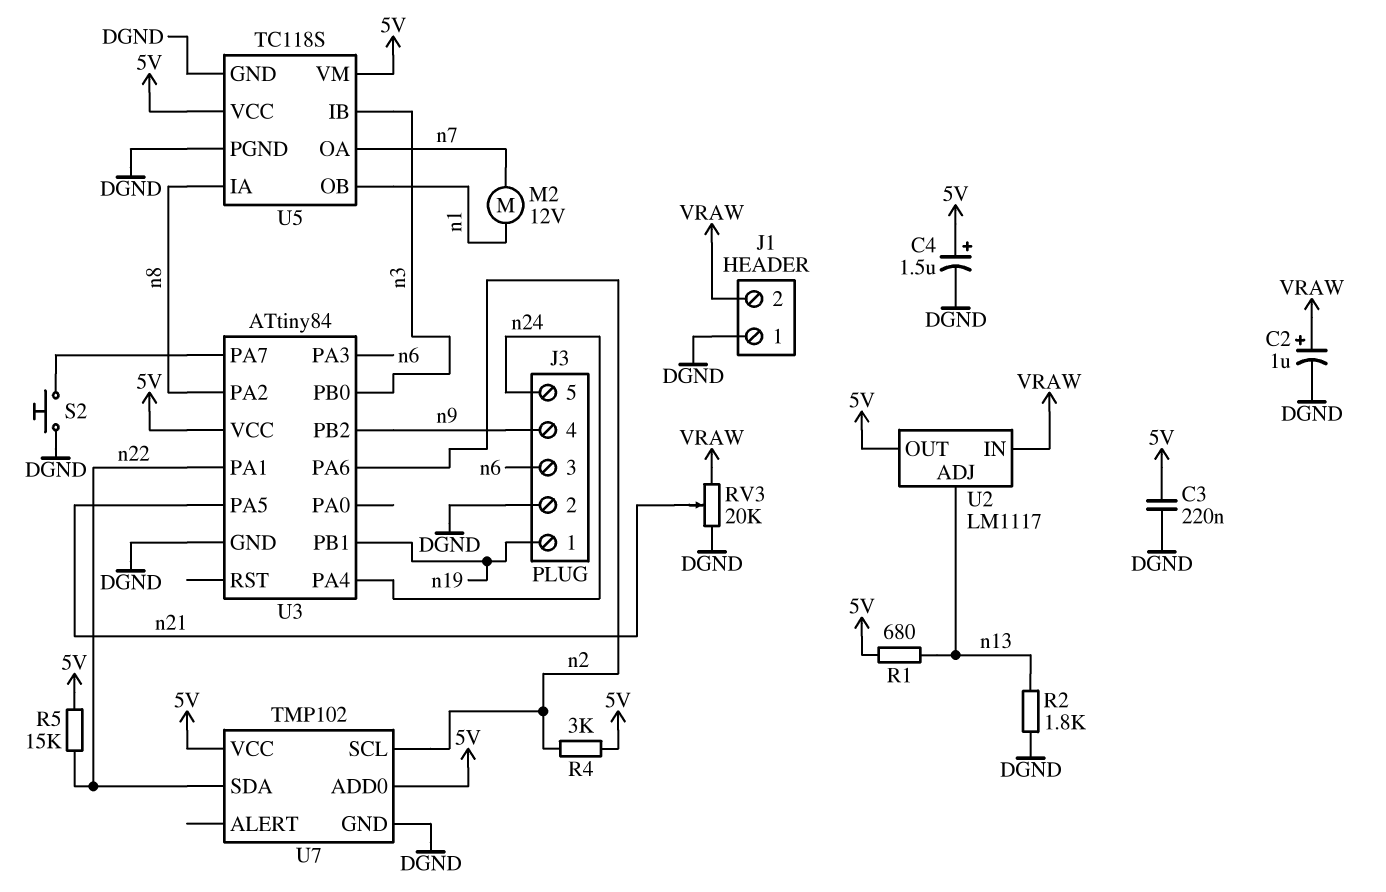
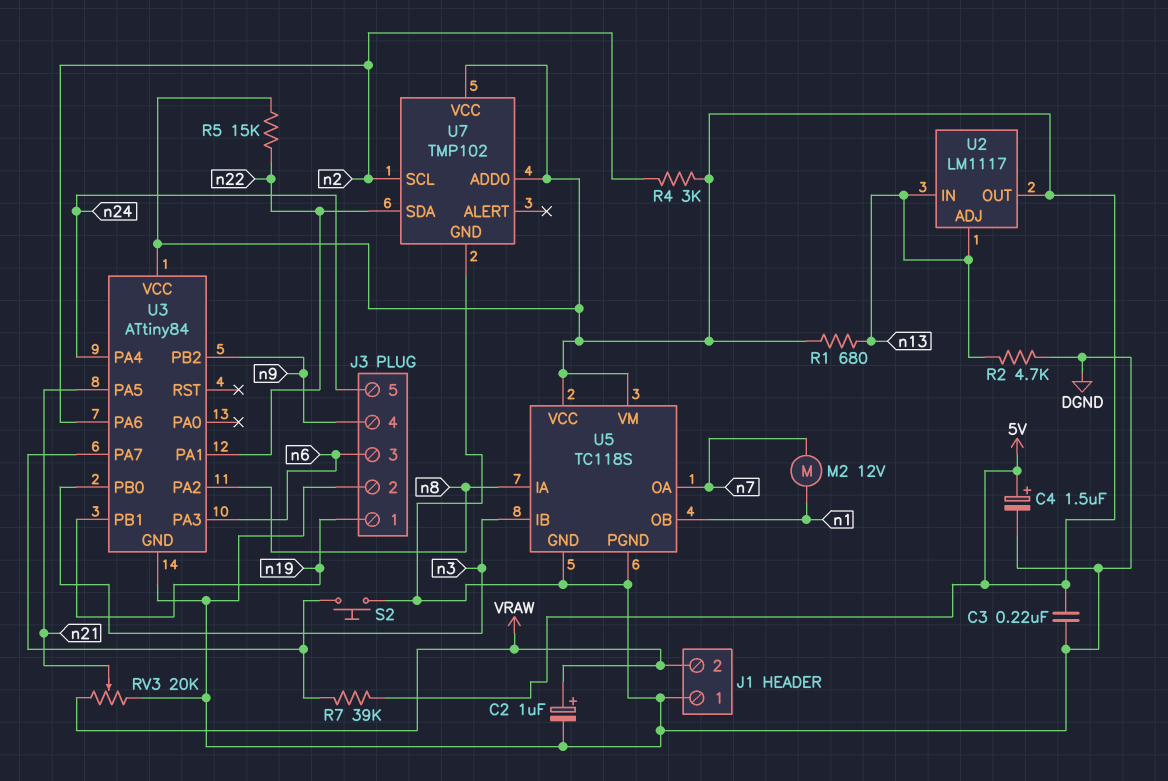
R2: 1.8k (DGND, n13) -> 4.7k (DGND, n13)
R7: none -> 39k (5V, U3/PA7)
U2 pin IN: VRAW -> n13

